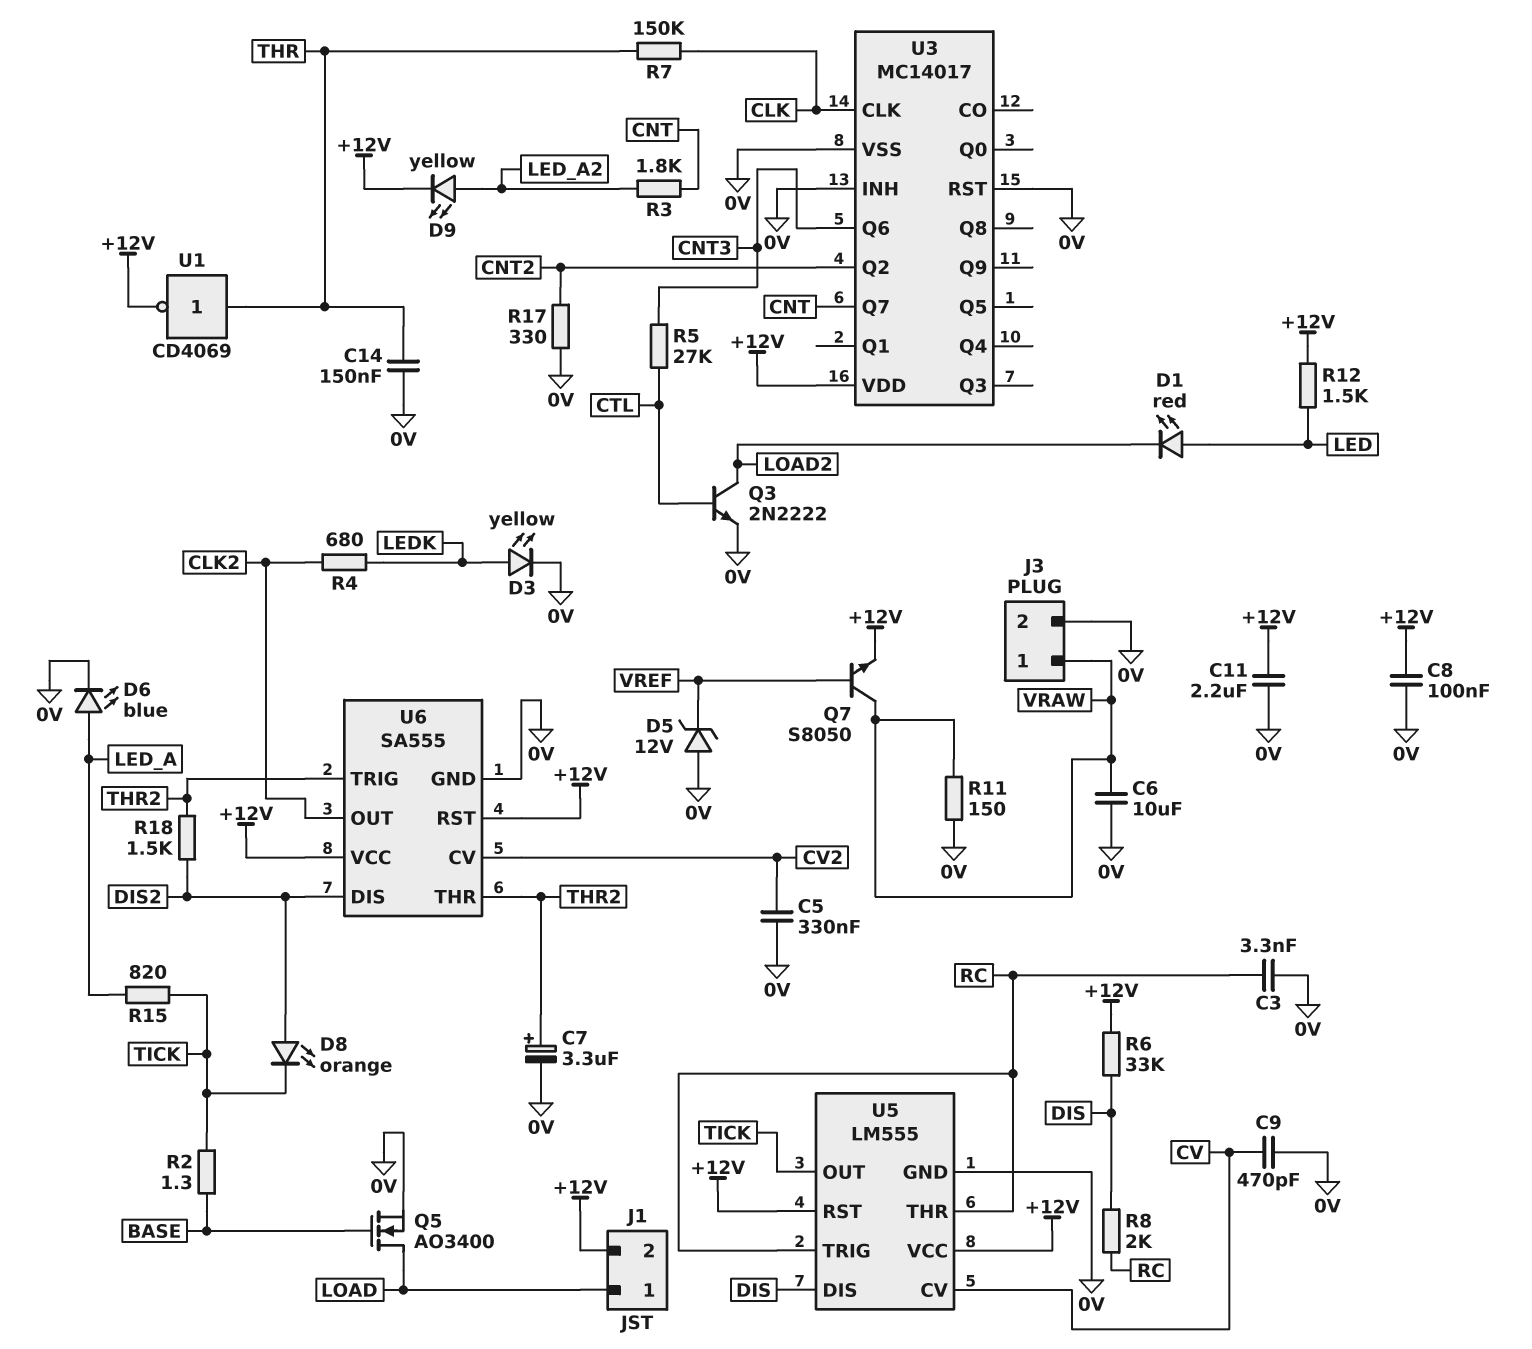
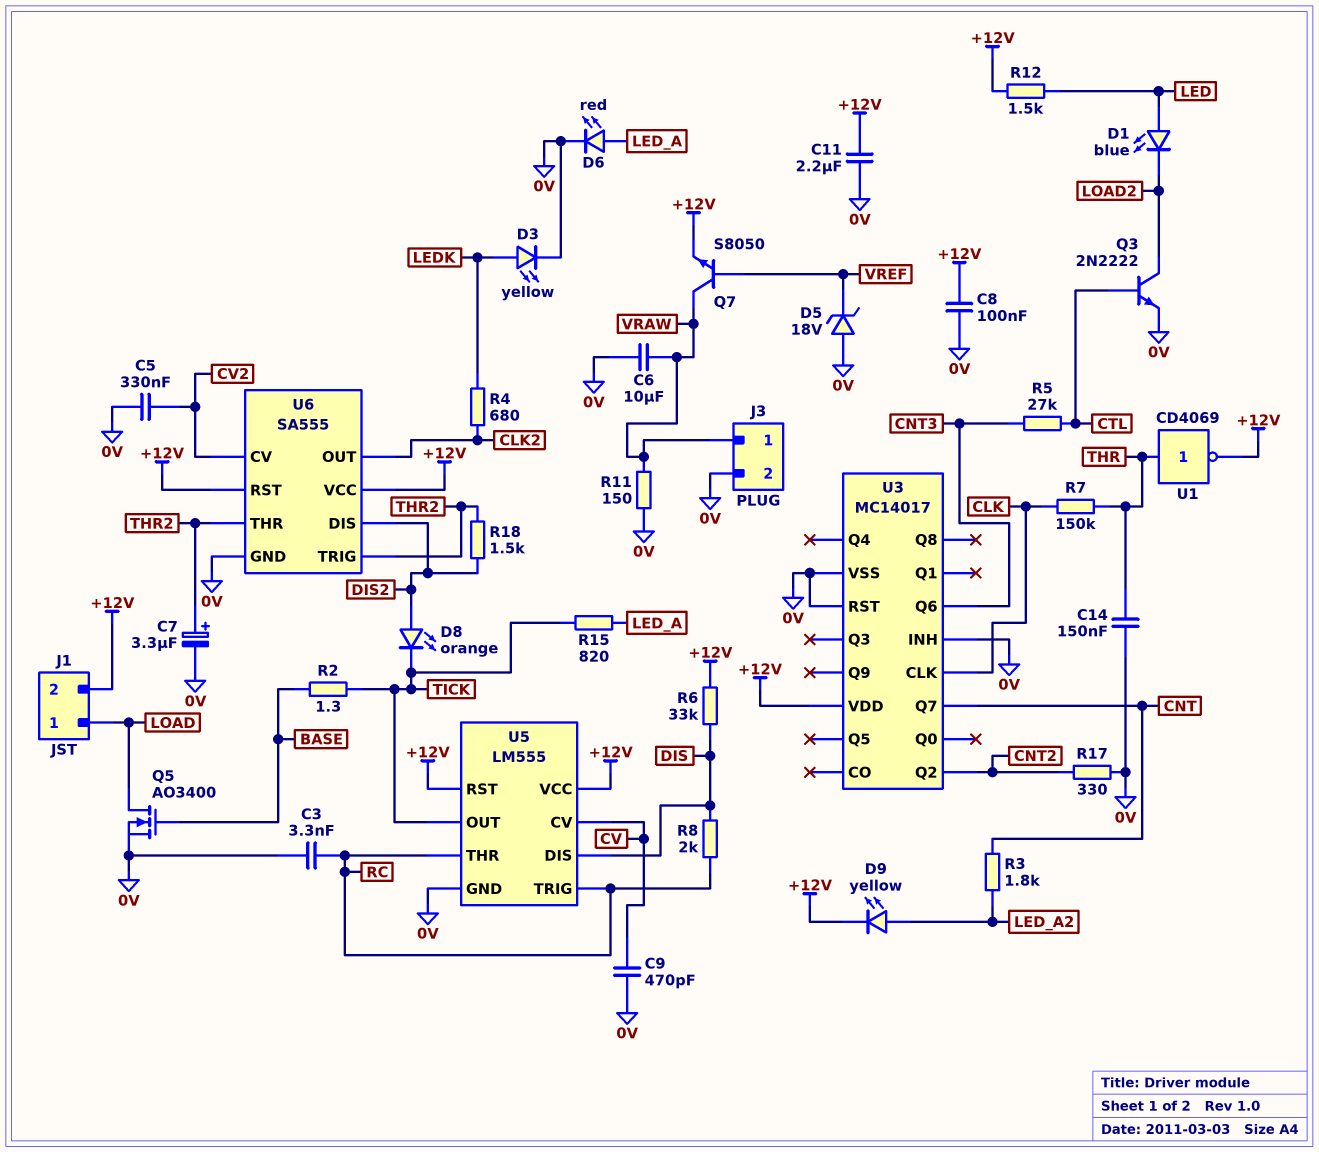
D1: LED red (A LED, K LOAD2) -> LED blue (A LED, K LOAD2)
D5: zener 12V (A 0V, K VREF) -> zener 18V (A 0V, K VREF)
D6: LED blue (A LED_A, K 0V) -> LED red (A LED_A, K 0V)

